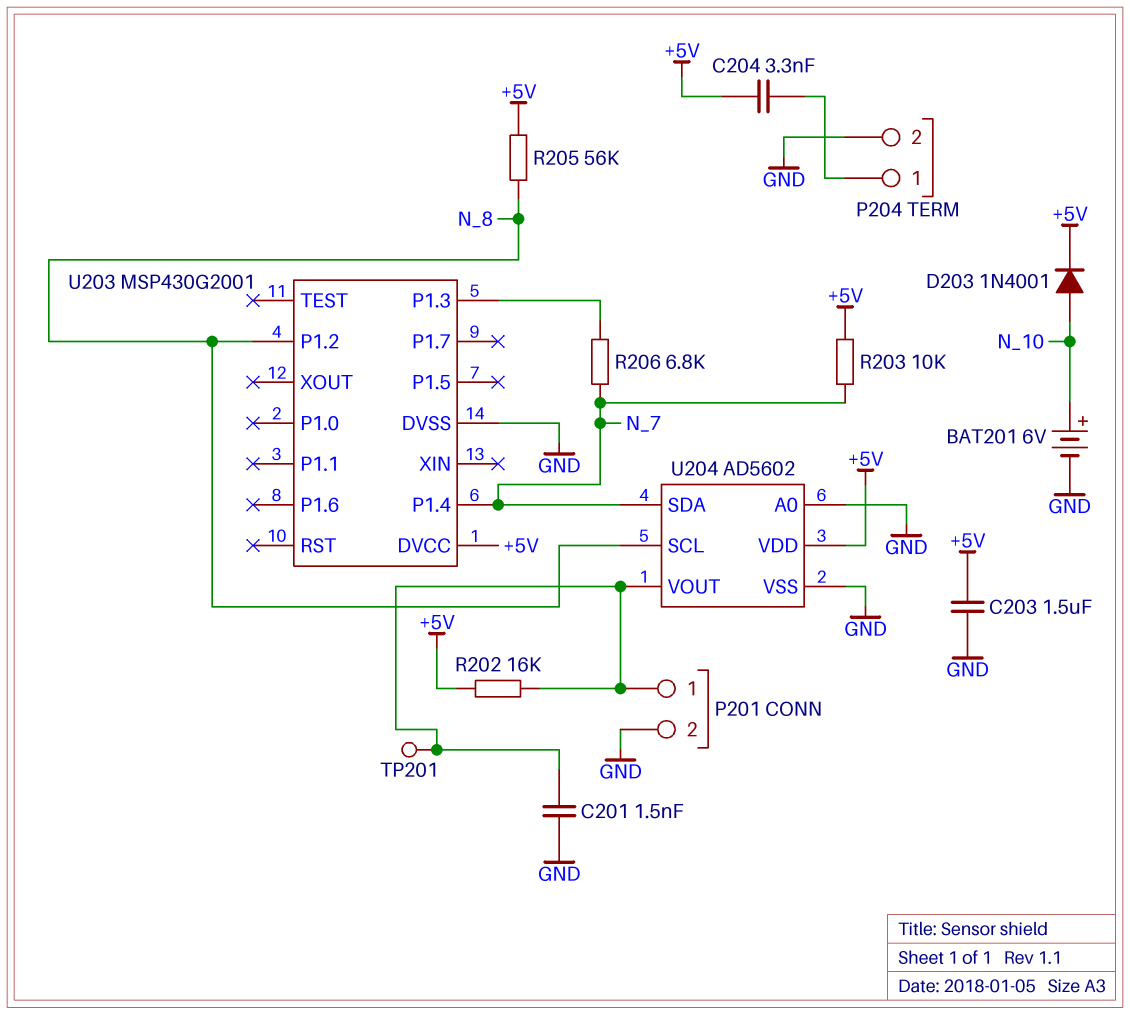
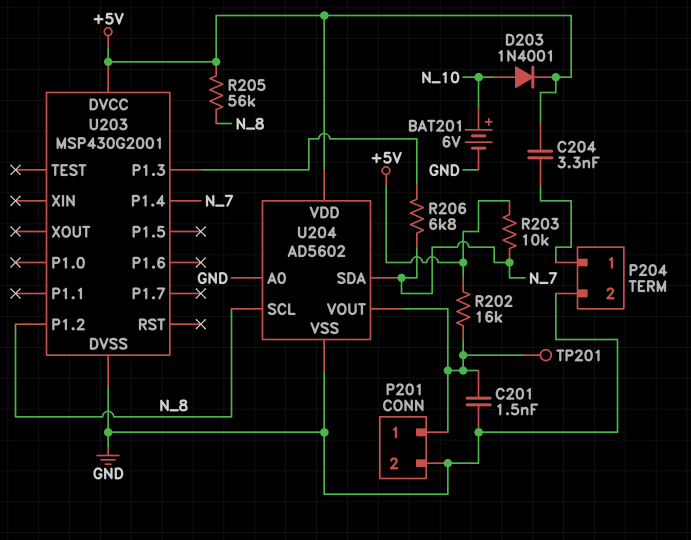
C203: 1.5uF (+5V, GND) -> none

